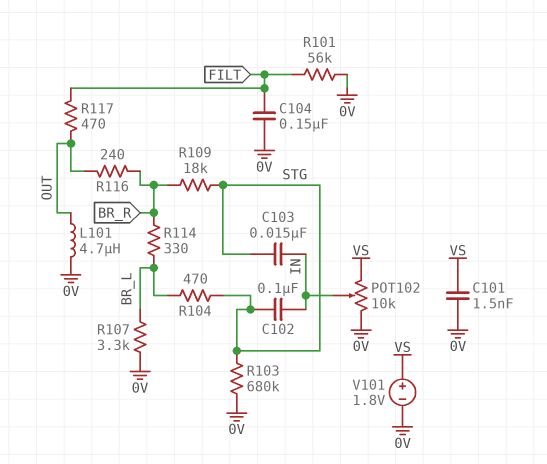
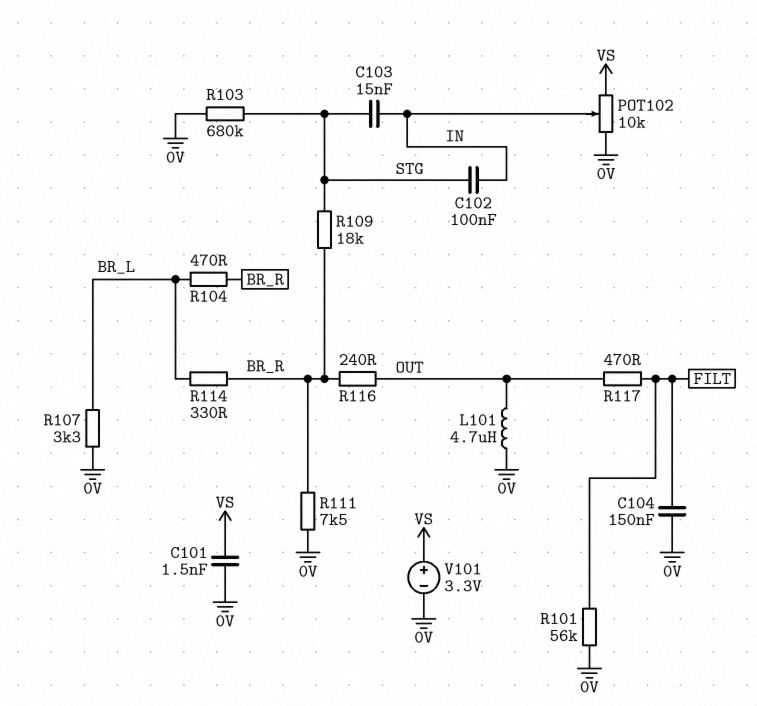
R104: 470 (BR_L, STG) -> 470 (BR_L, BR_R)
R111: none -> 7.5k (0V, BR_R)
V101: 1.8V (plus VS, minus 0V) -> 3.3V (plus VS, minus 0V)

